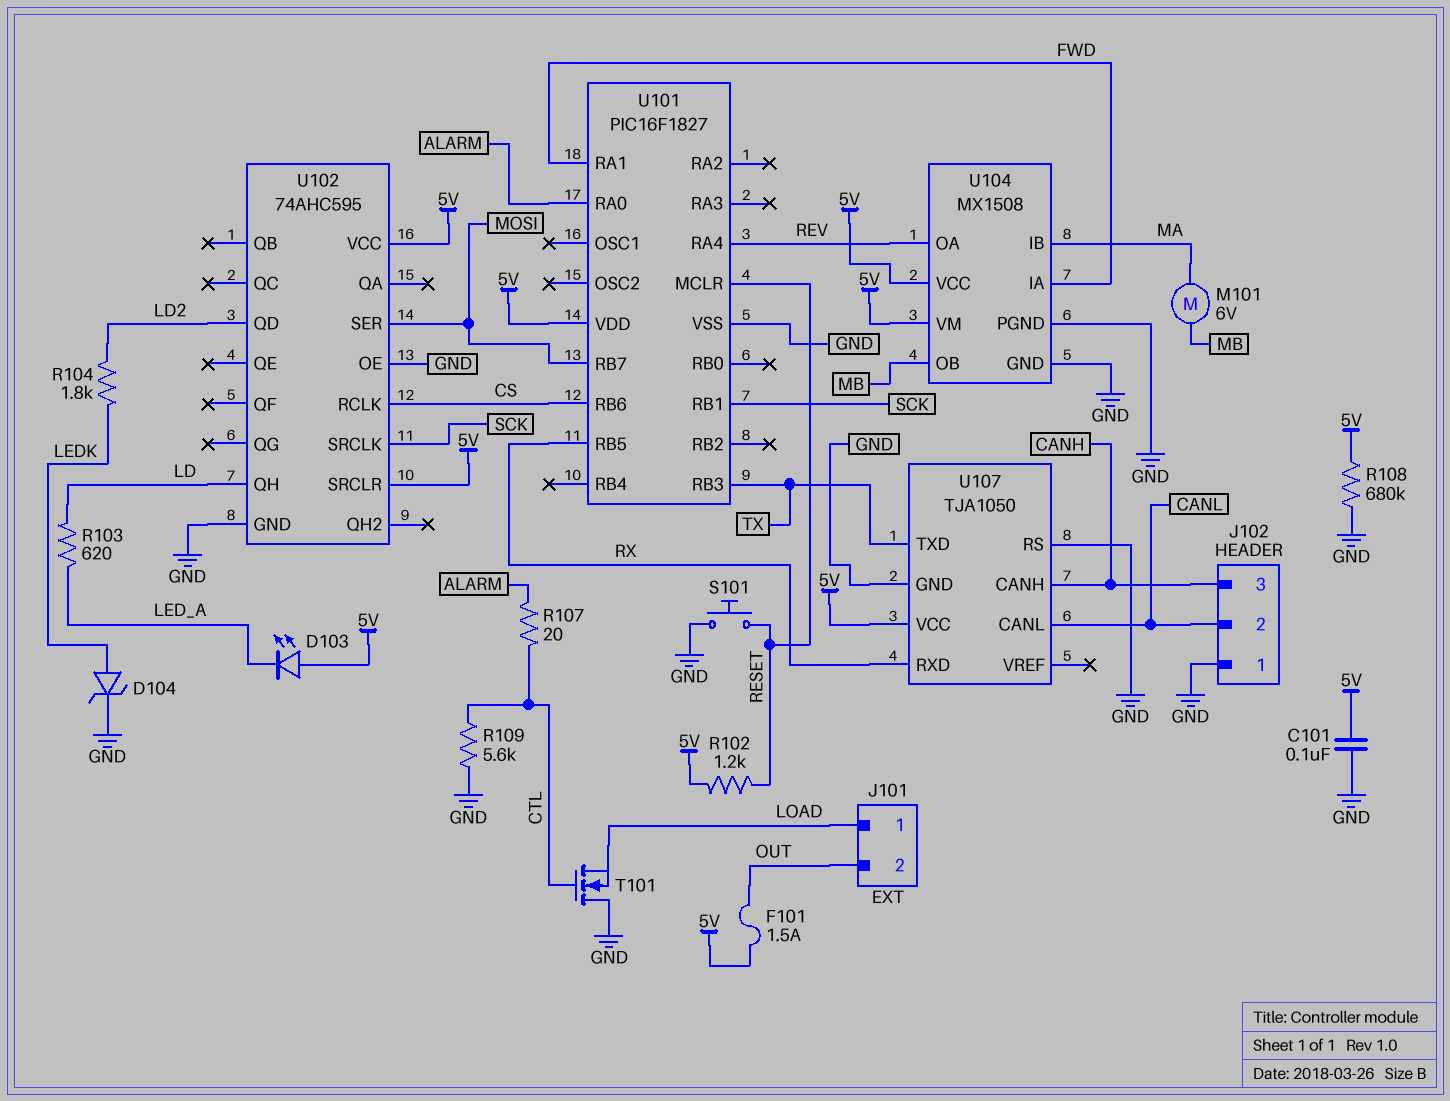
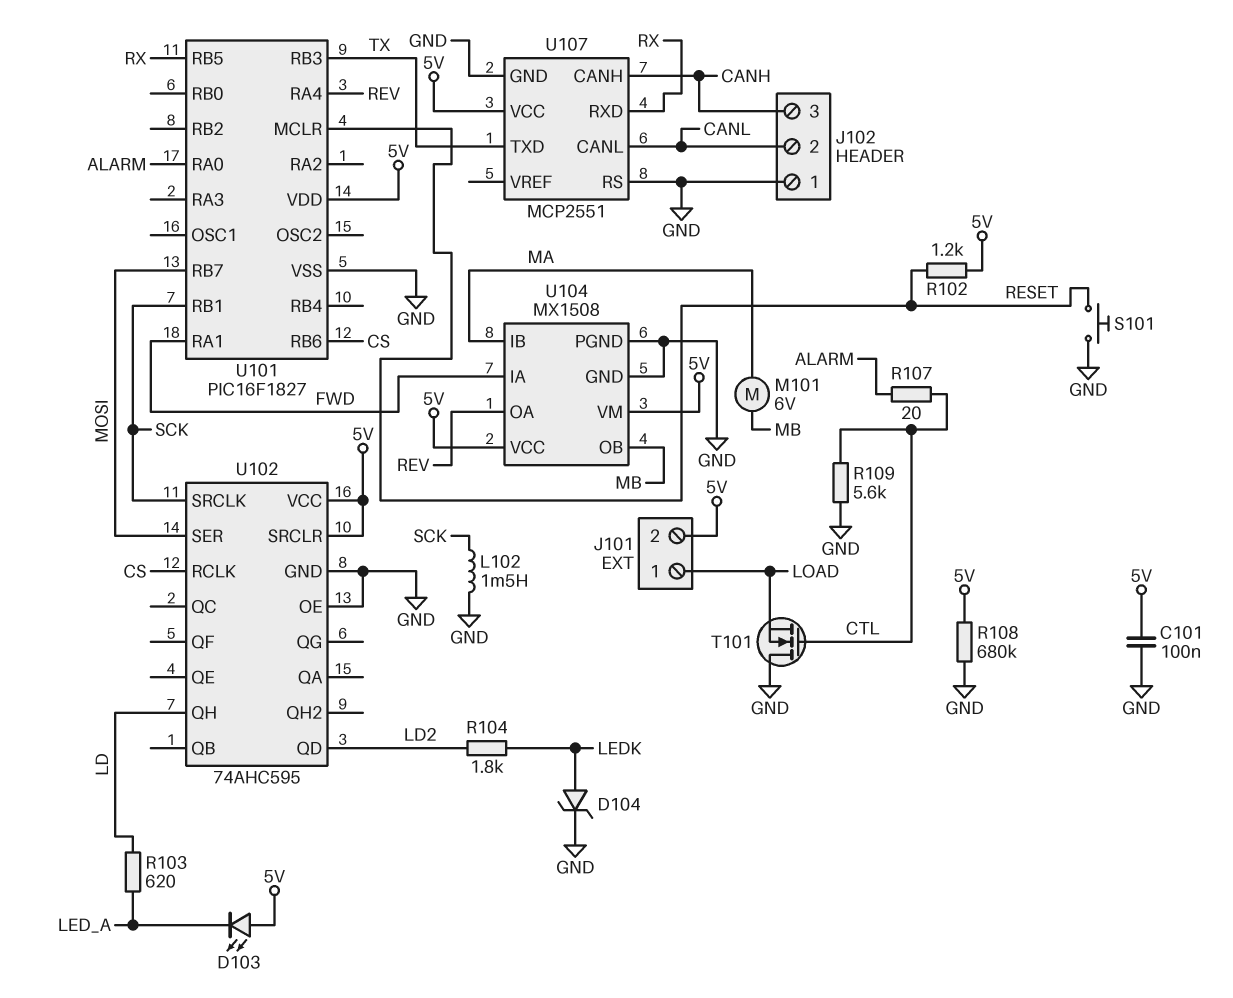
F101: 1.5A (5V, OUT) -> none
J101 pin 2: OUT -> 5V
L102: none -> 1.5mH (GND, SCK)
U107: TJA1050 -> MCP2551

